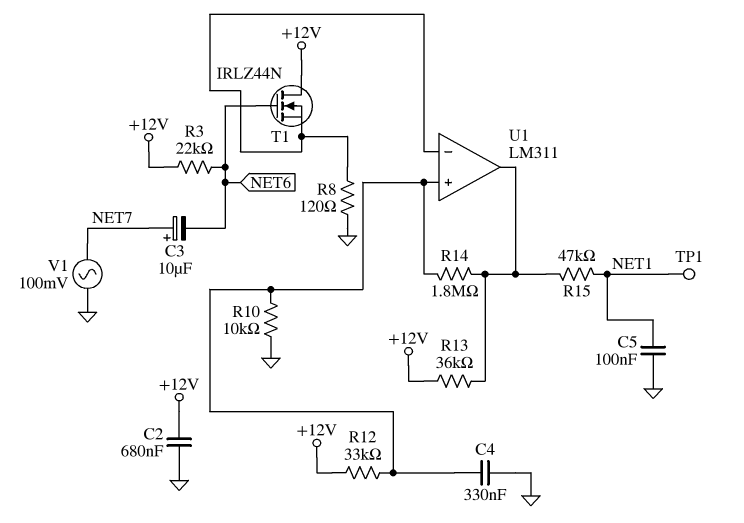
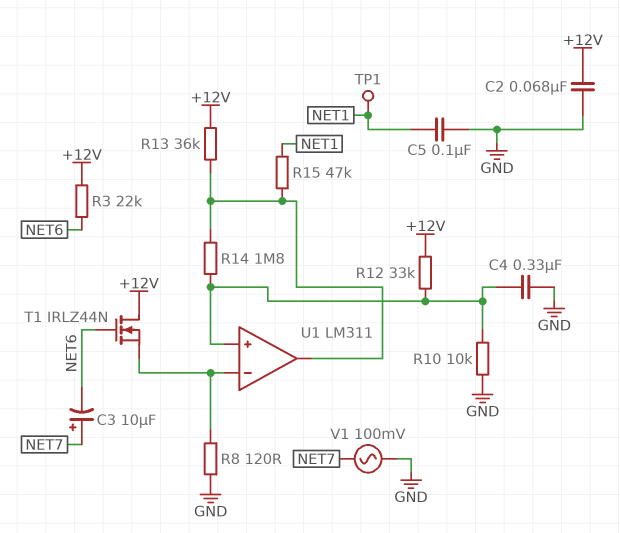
C2: 680nF (+12V, GND) -> 68nF (+12V, GND)

